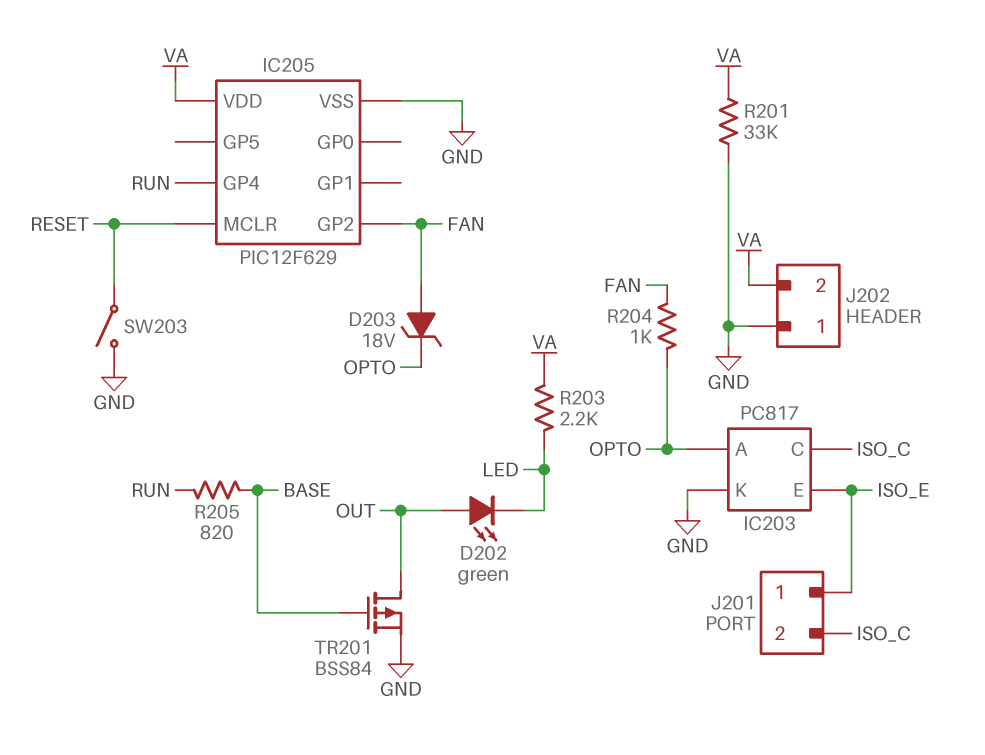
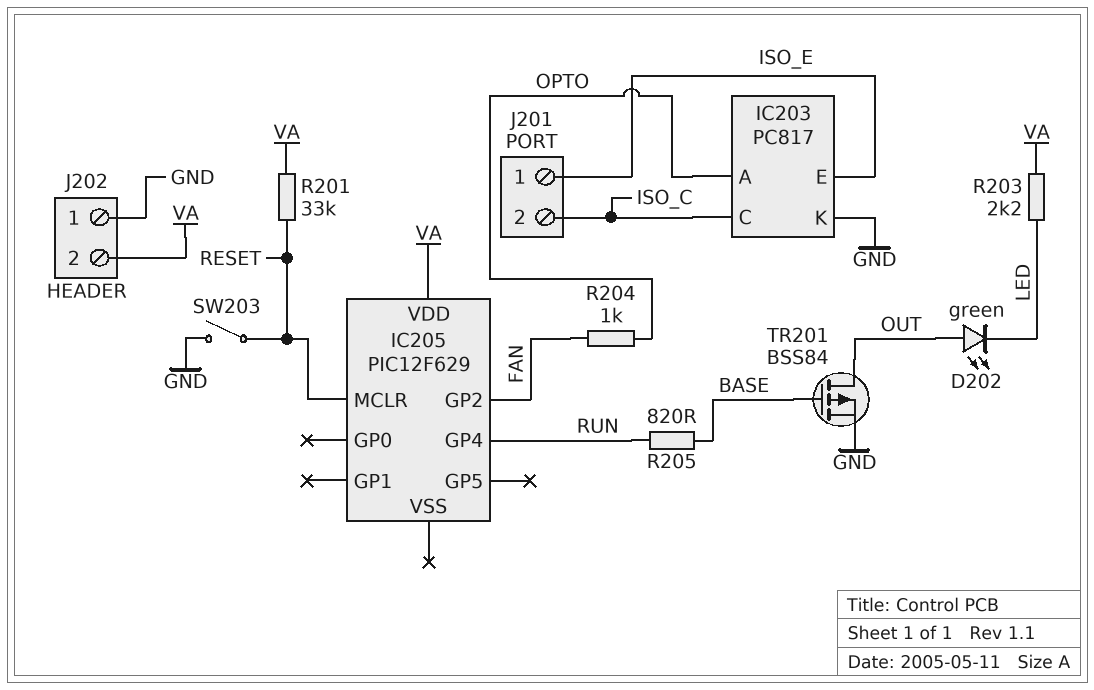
D203: zener 18V (A FAN, K OPTO) -> none
IC205 pin VSS: GND -> none
R201: 33k (GND, VA) -> 33k (RESET, VA)

